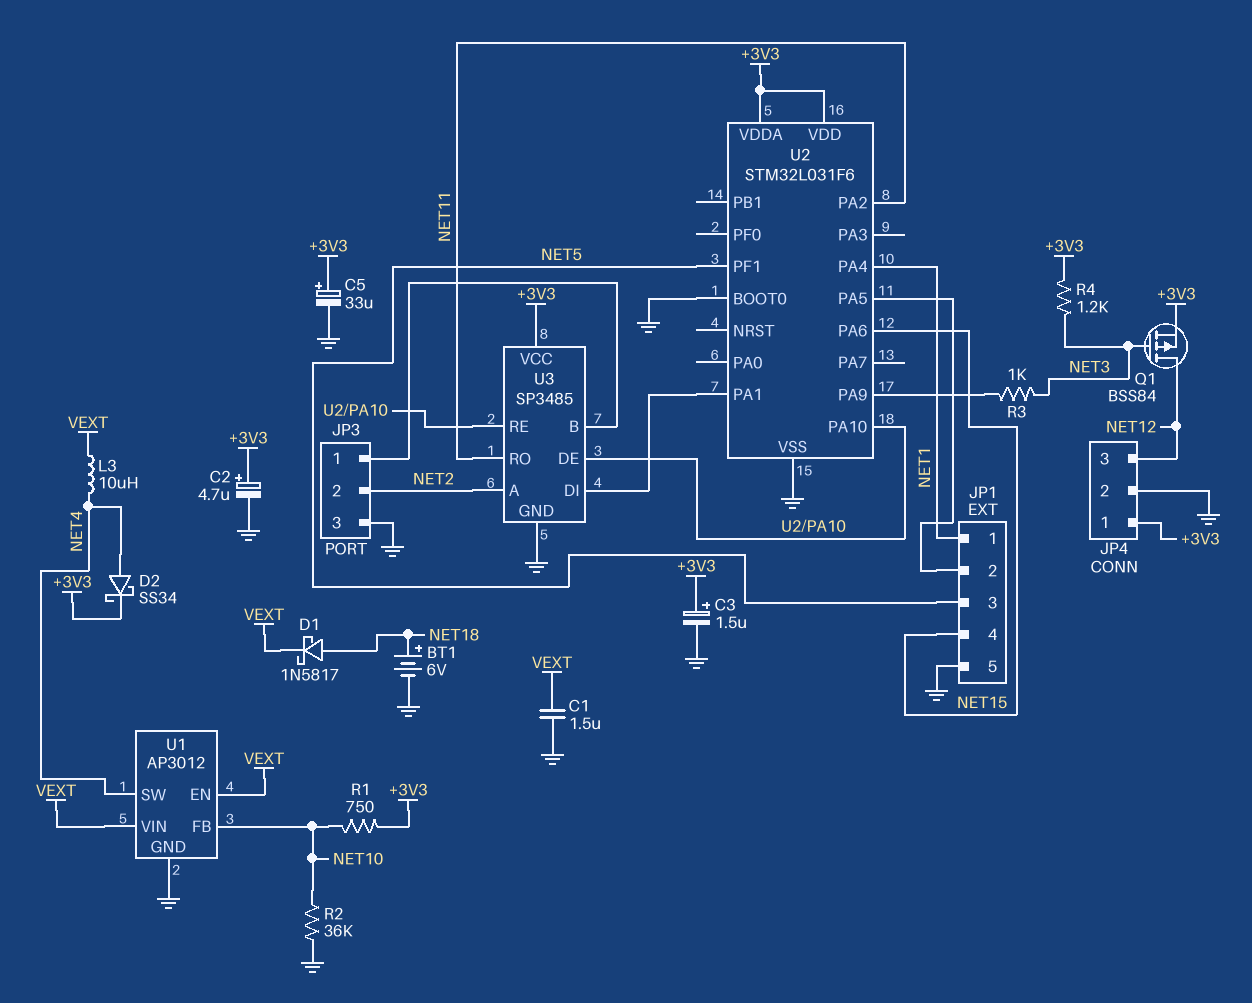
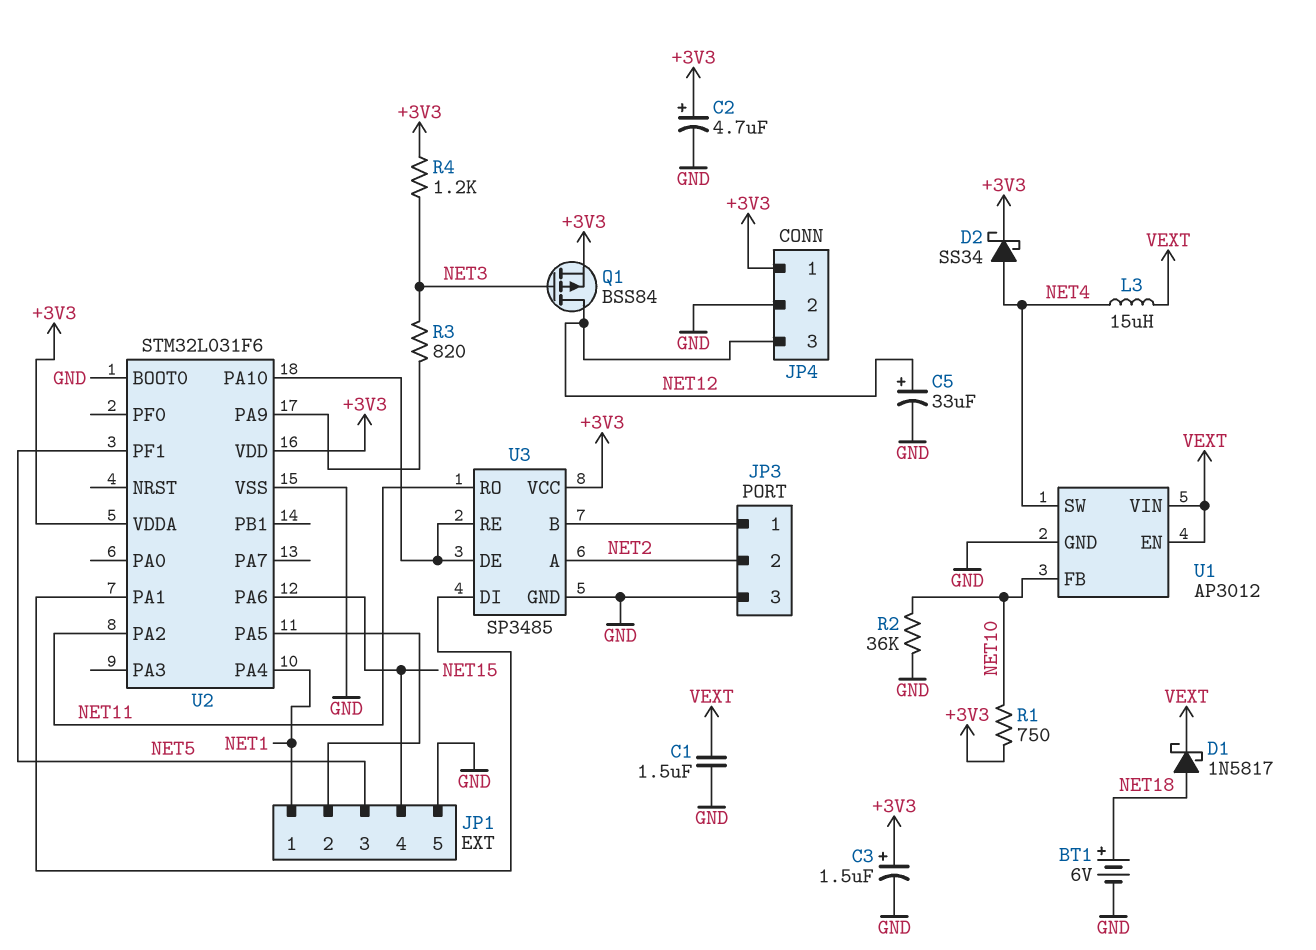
C5: 33uF (plus +3V3, minus GND) -> 33uF (plus NET12, minus GND)
L3: 10uH (NET4, VEXT) -> 15uH (NET4, VEXT)
R3: 1k (NET3, U2/PA9) -> 820 (NET3, U2/PA9)

